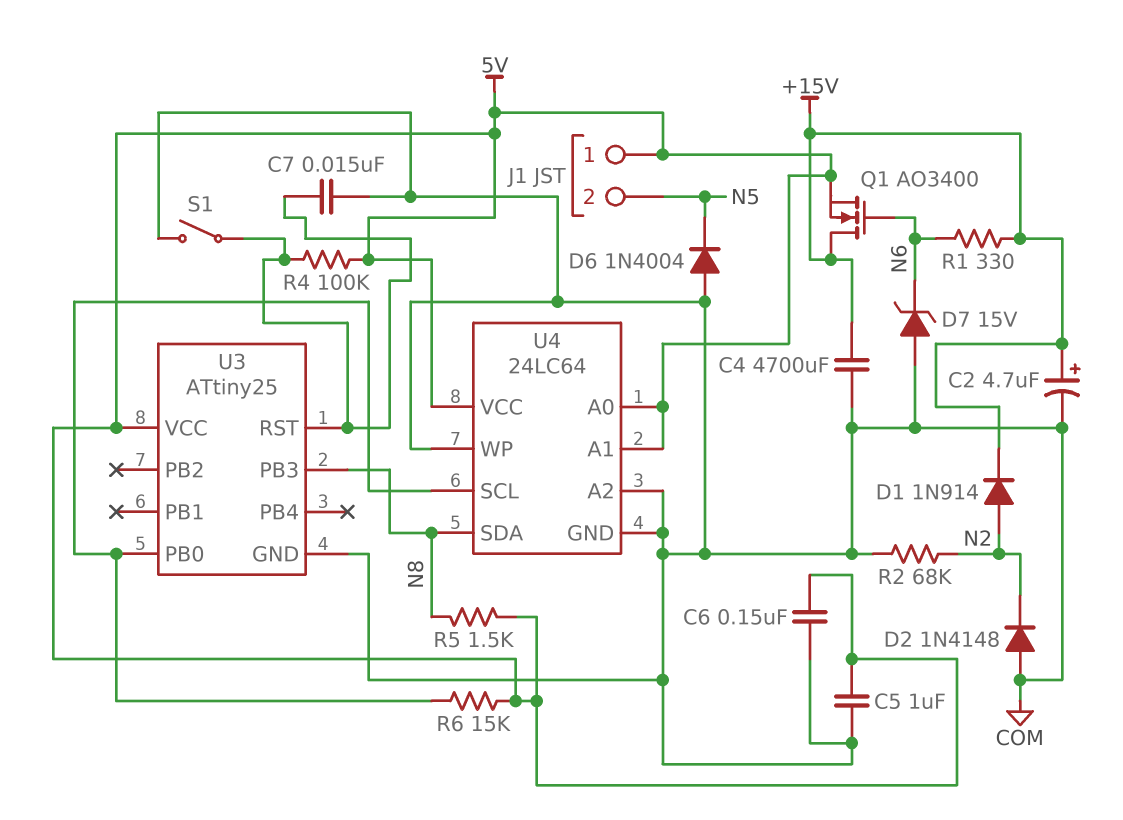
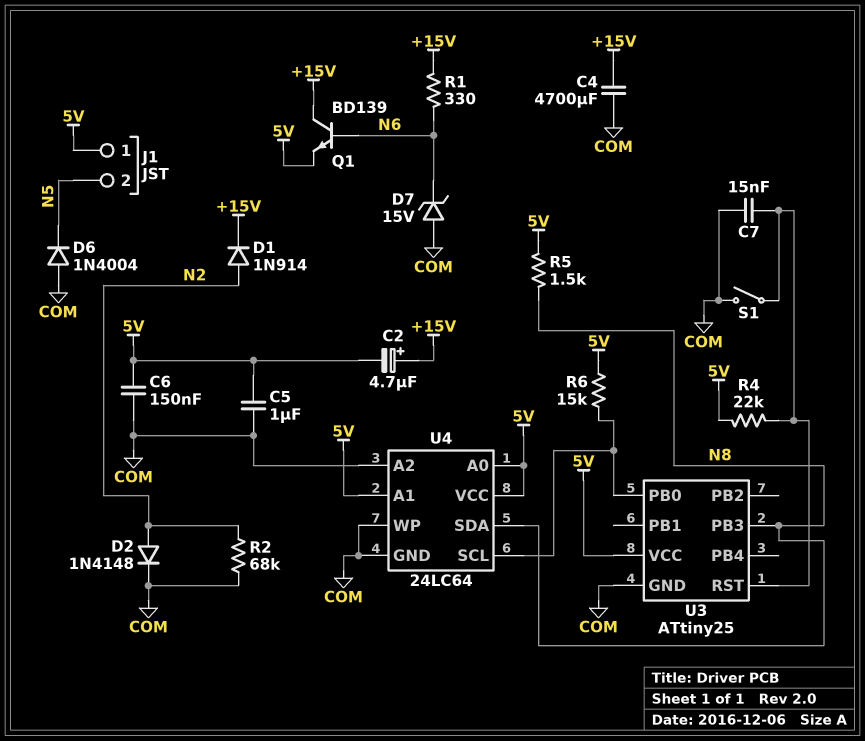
C2: 4.7uF (plus +15V, minus COM) -> 4.7uF (plus +15V, minus 5V)
D2: diode 1N4148 (A COM, K N2) -> diode 1N4148 (A N2, K COM)
Q1: NMOS AO3400 (G N6, D +15V, S 5V) -> NPN BD139 (B N6, C +15V, E 5V)
R4: 100k (5V, U3/RST) -> 22k (5V, U3/RST)

